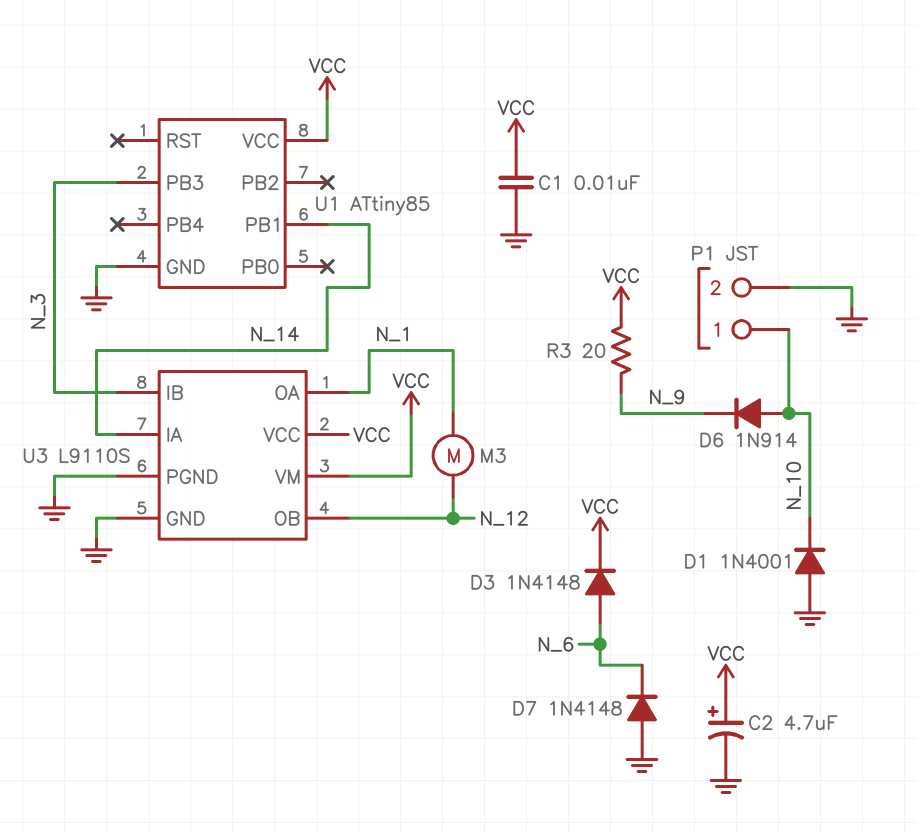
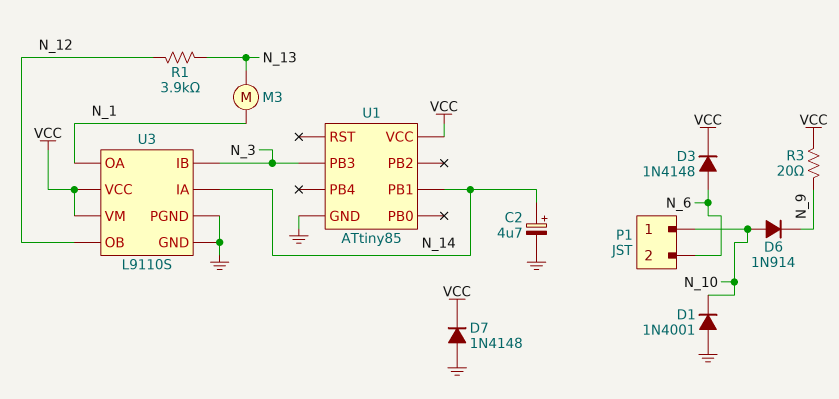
C1: 10nF (GND, VCC) -> none
C2: 4.7uF (plus VCC, minus GND) -> 4.7uF (plus N_14, minus GND)
D7: diode 1N4148 (A GND, K N_6) -> diode 1N4148 (A GND, K VCC)
M3: motor (N_1, N_12) -> motor (N_1, N_13)
P1 pin 2: GND -> N_6
R1: none -> 3.9k (N_12, N_13)

